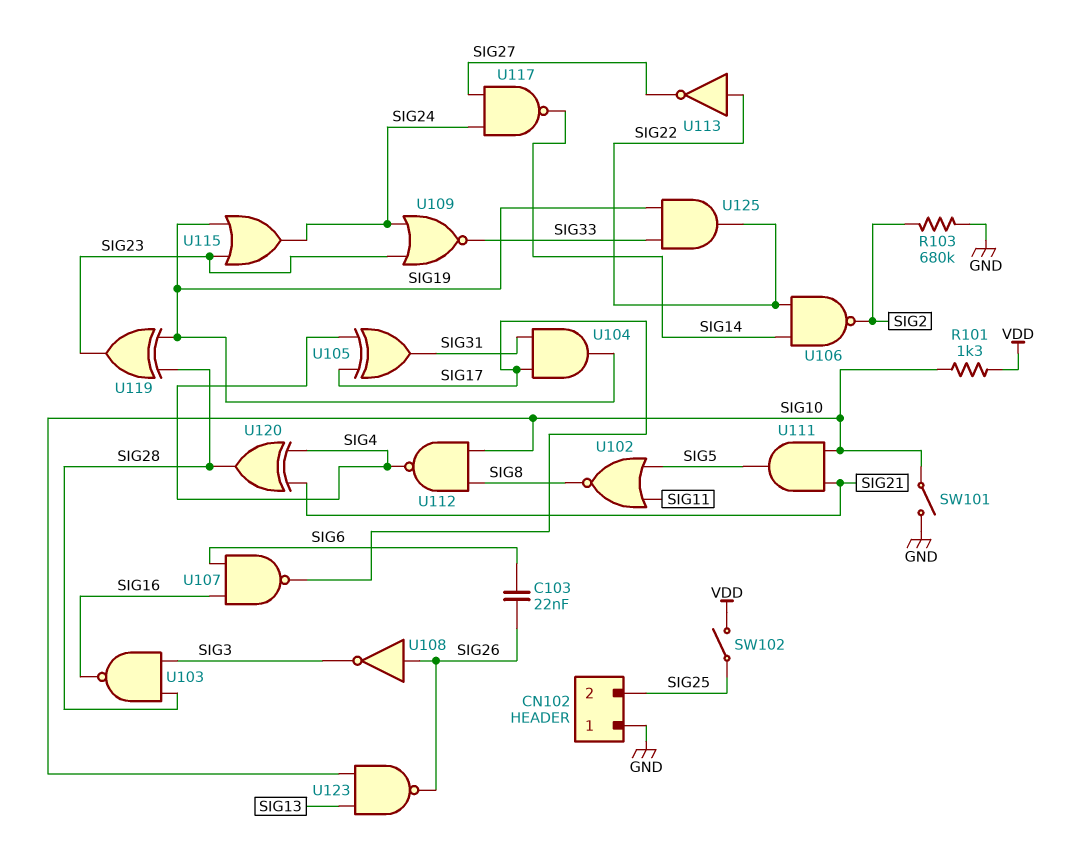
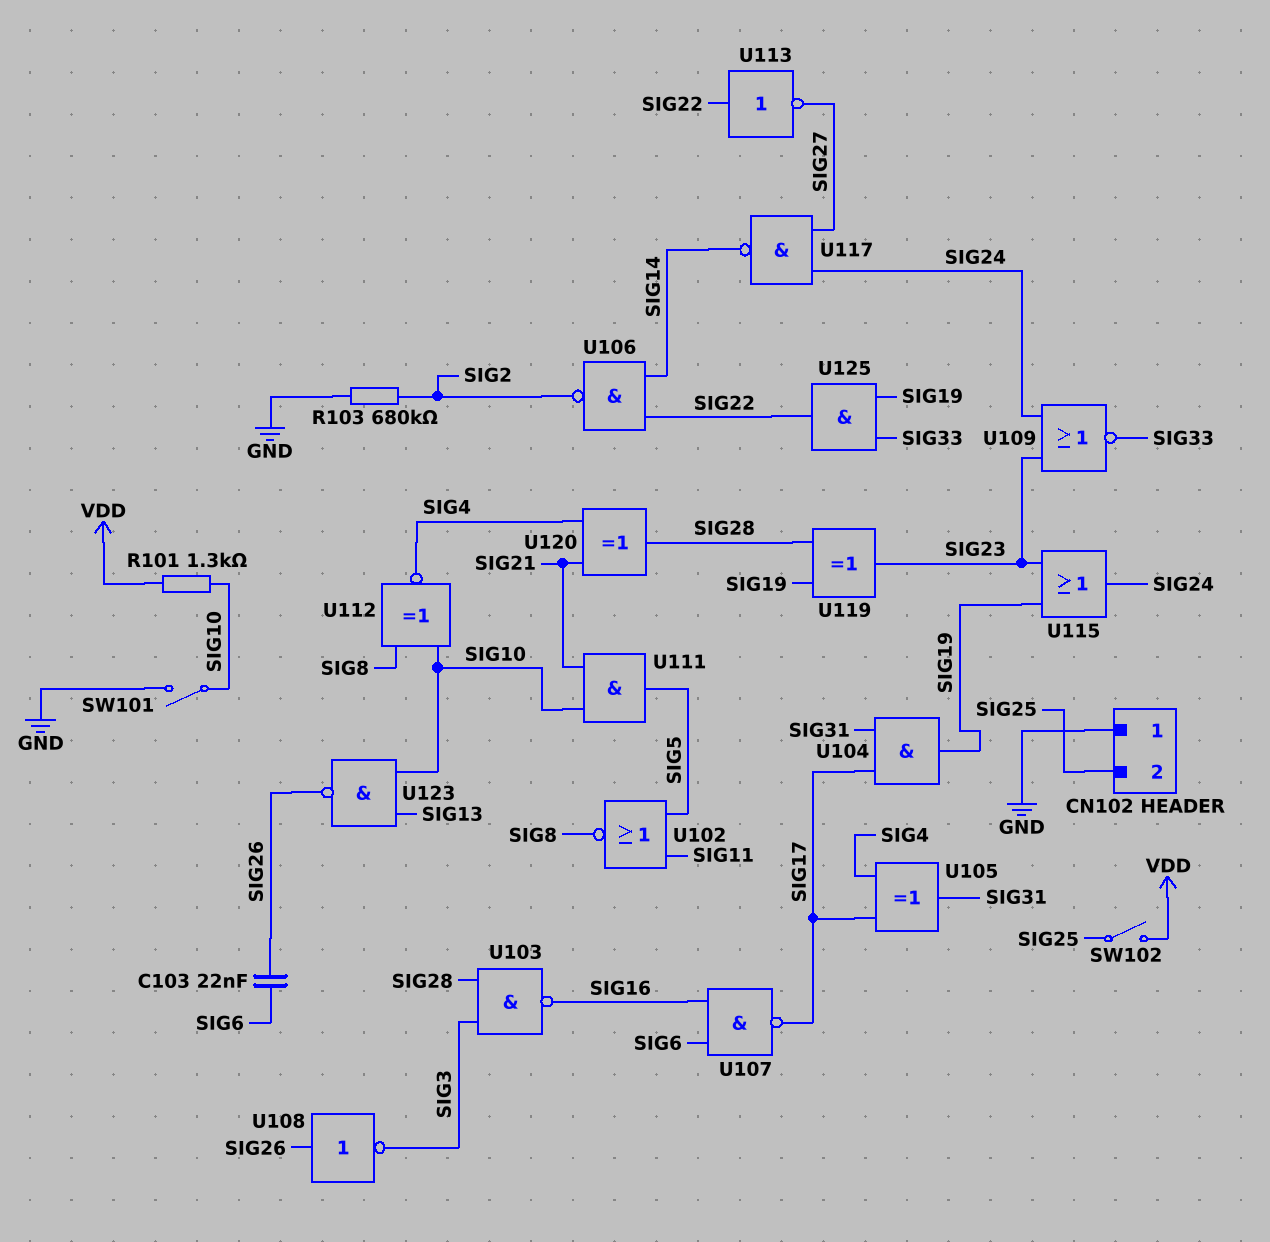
U112: NAND (in SIG8, in SIG10, out SIG4) -> XNOR (in SIG8, in SIG10, out SIG4)

